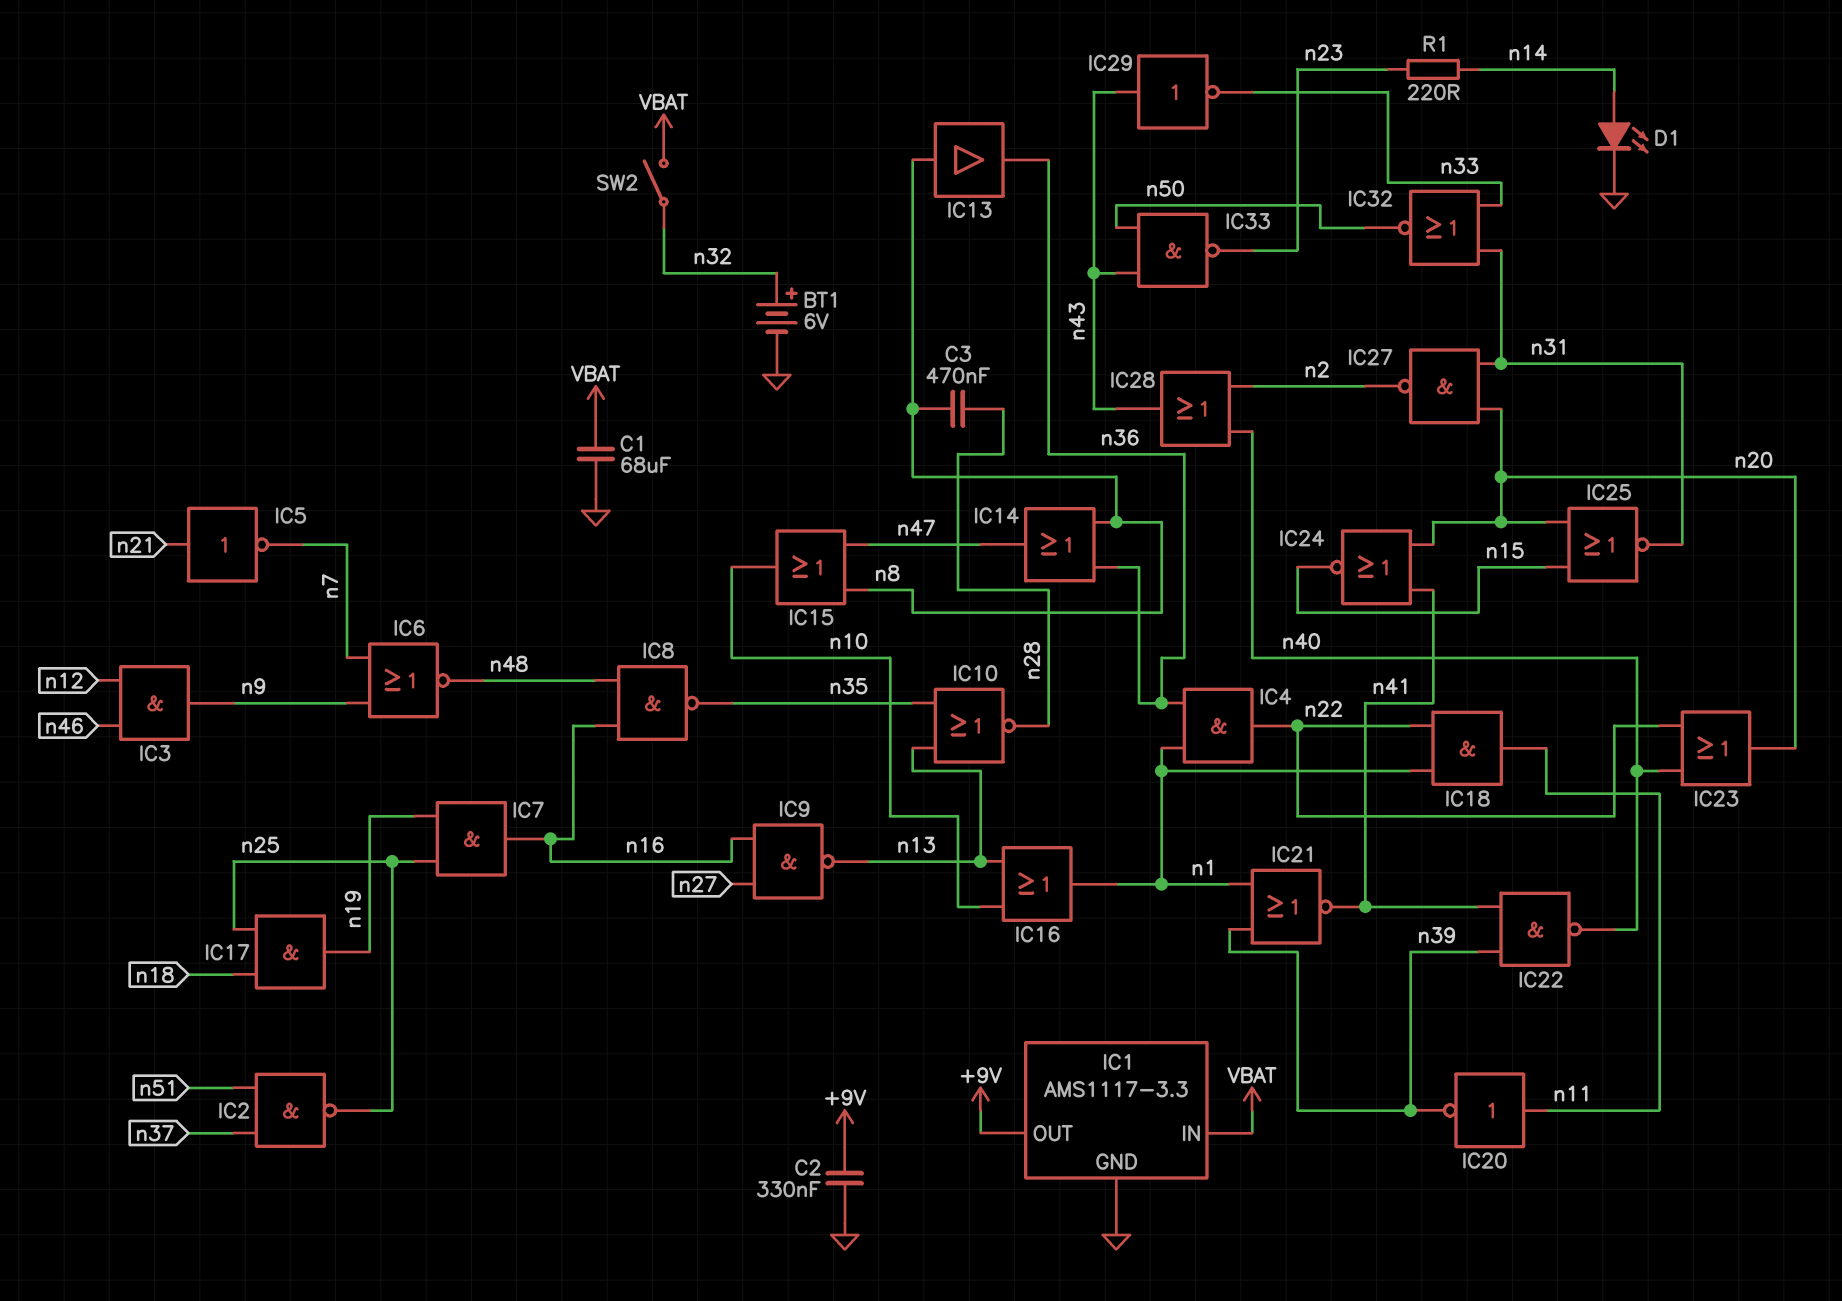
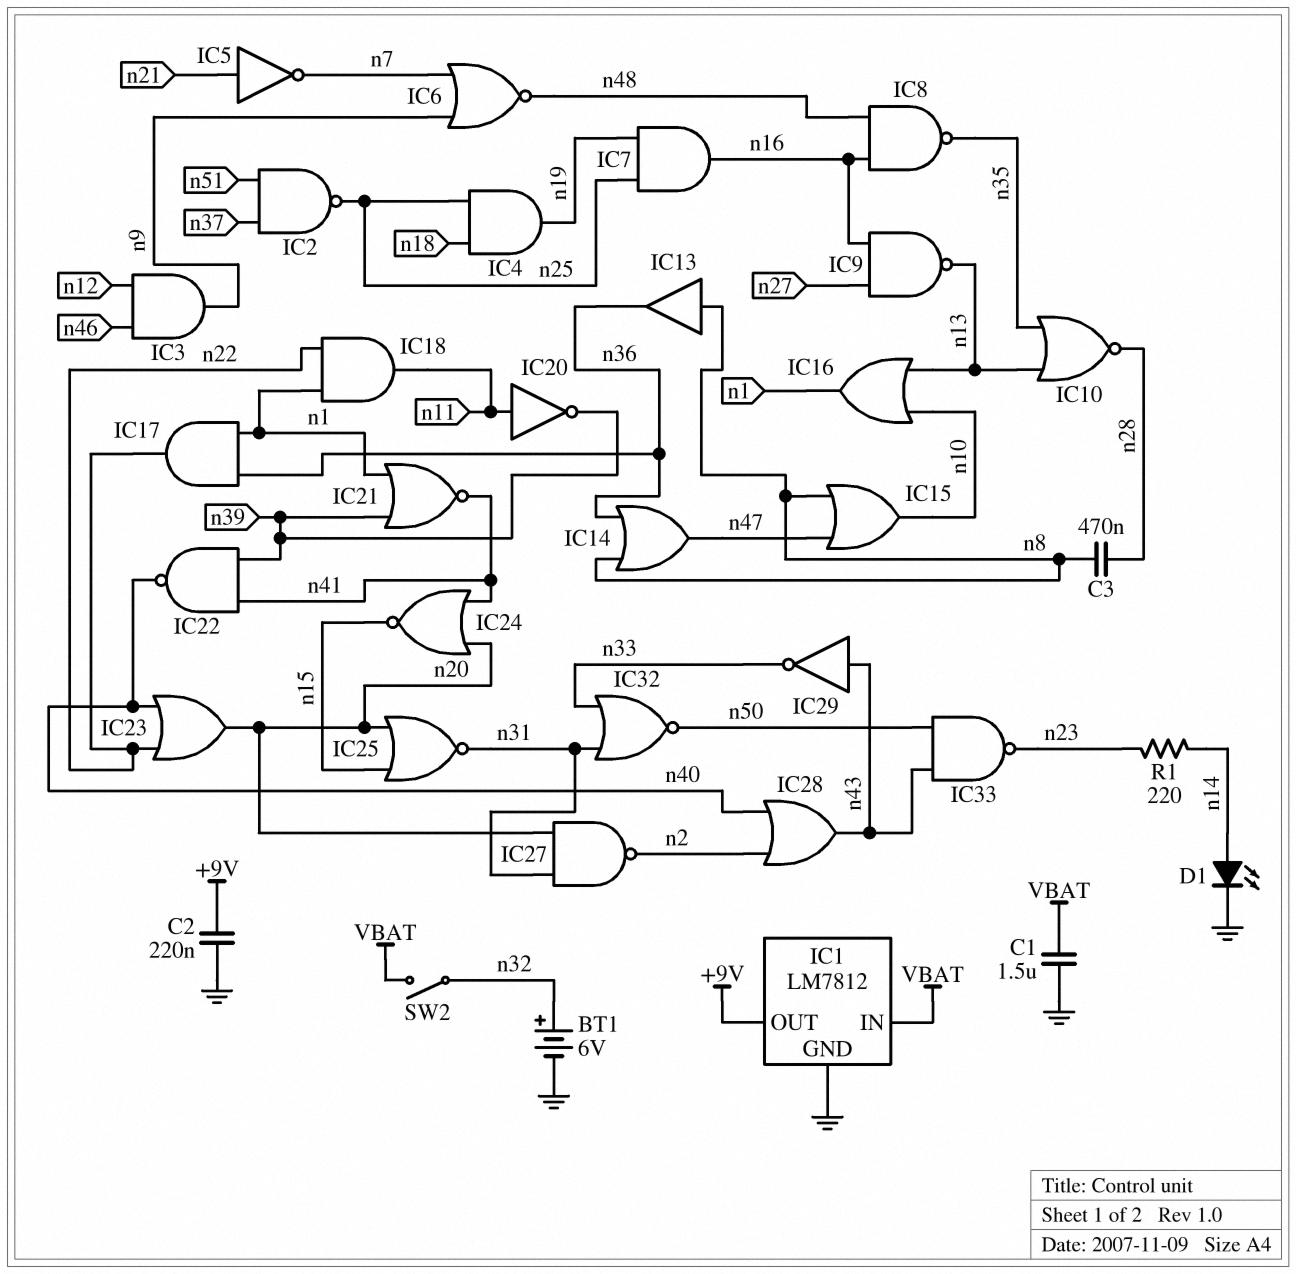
C1: 68uF (GND, VBAT) -> 1.5uF (GND, VBAT)
C2: 330nF (+9V, GND) -> 220nF (+9V, GND)
IC1: AMS1117-3.3 -> LM7812
IC4: AND (in n1, in n36, out n22) -> AND (in n18, in n25, out n19)
IC17: AND (in n18, in n25, out n19) -> AND (in n1, in n36, out n22)

